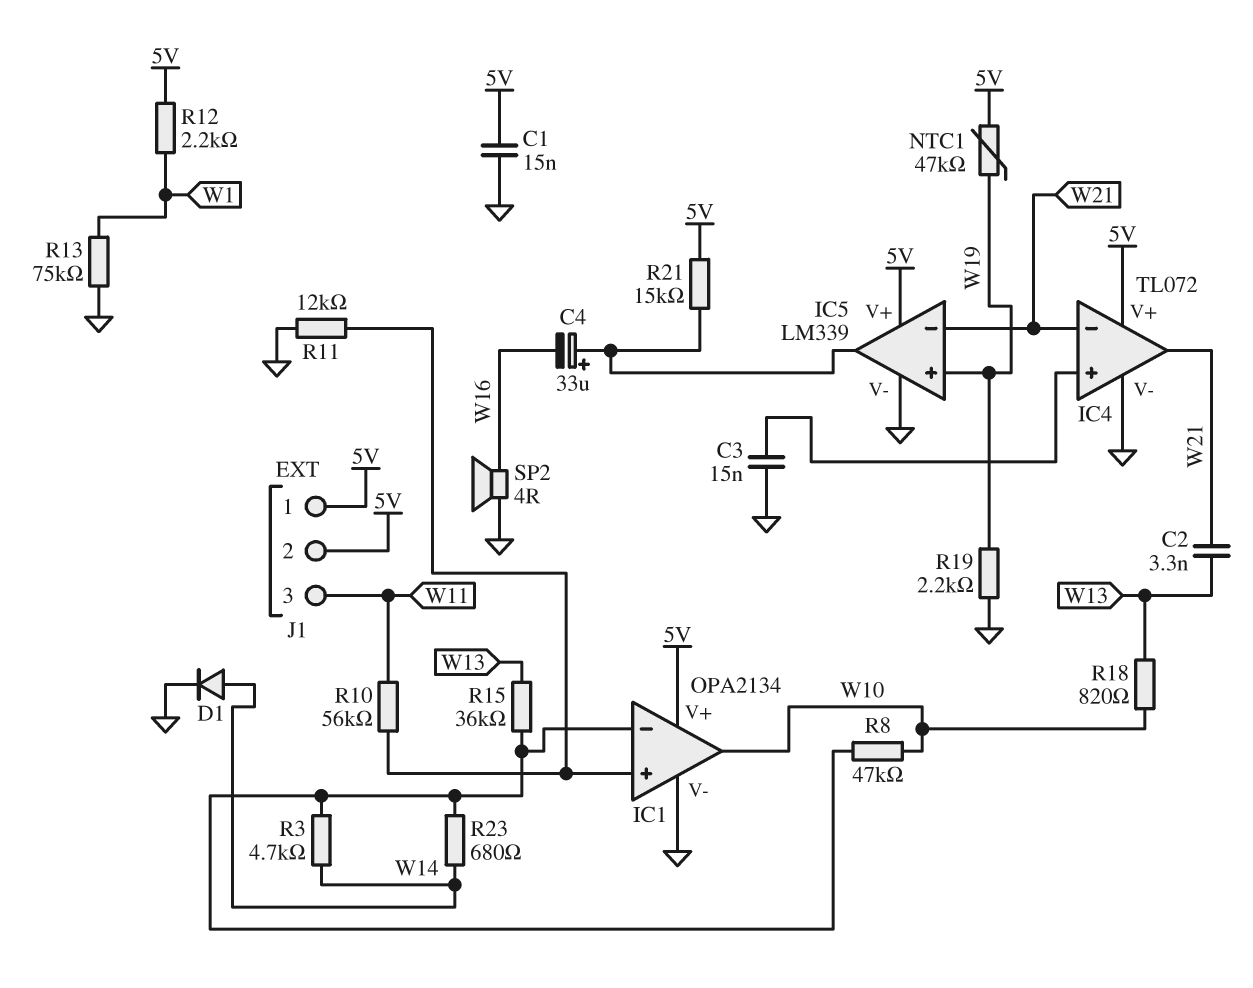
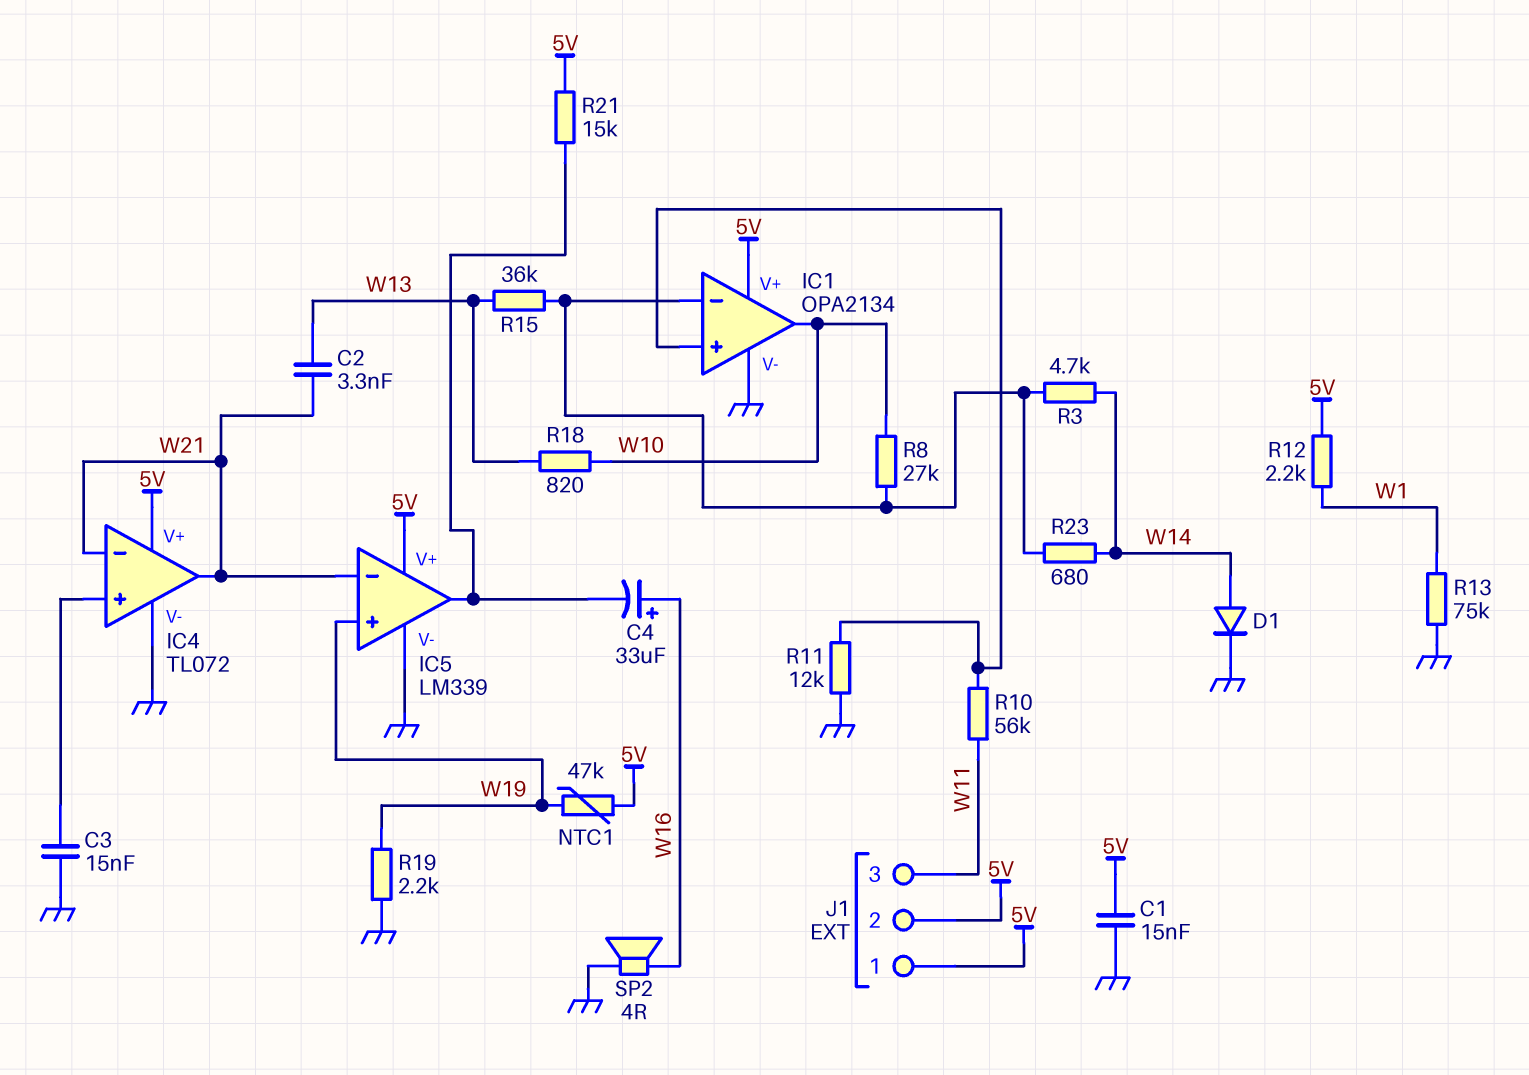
C4: 33uF (plus IC5/out, minus W16) -> 33uF (plus W16, minus IC5/out)
R8: 47k (IC1/in-, W10) -> 27k (IC1/in-, W10)

